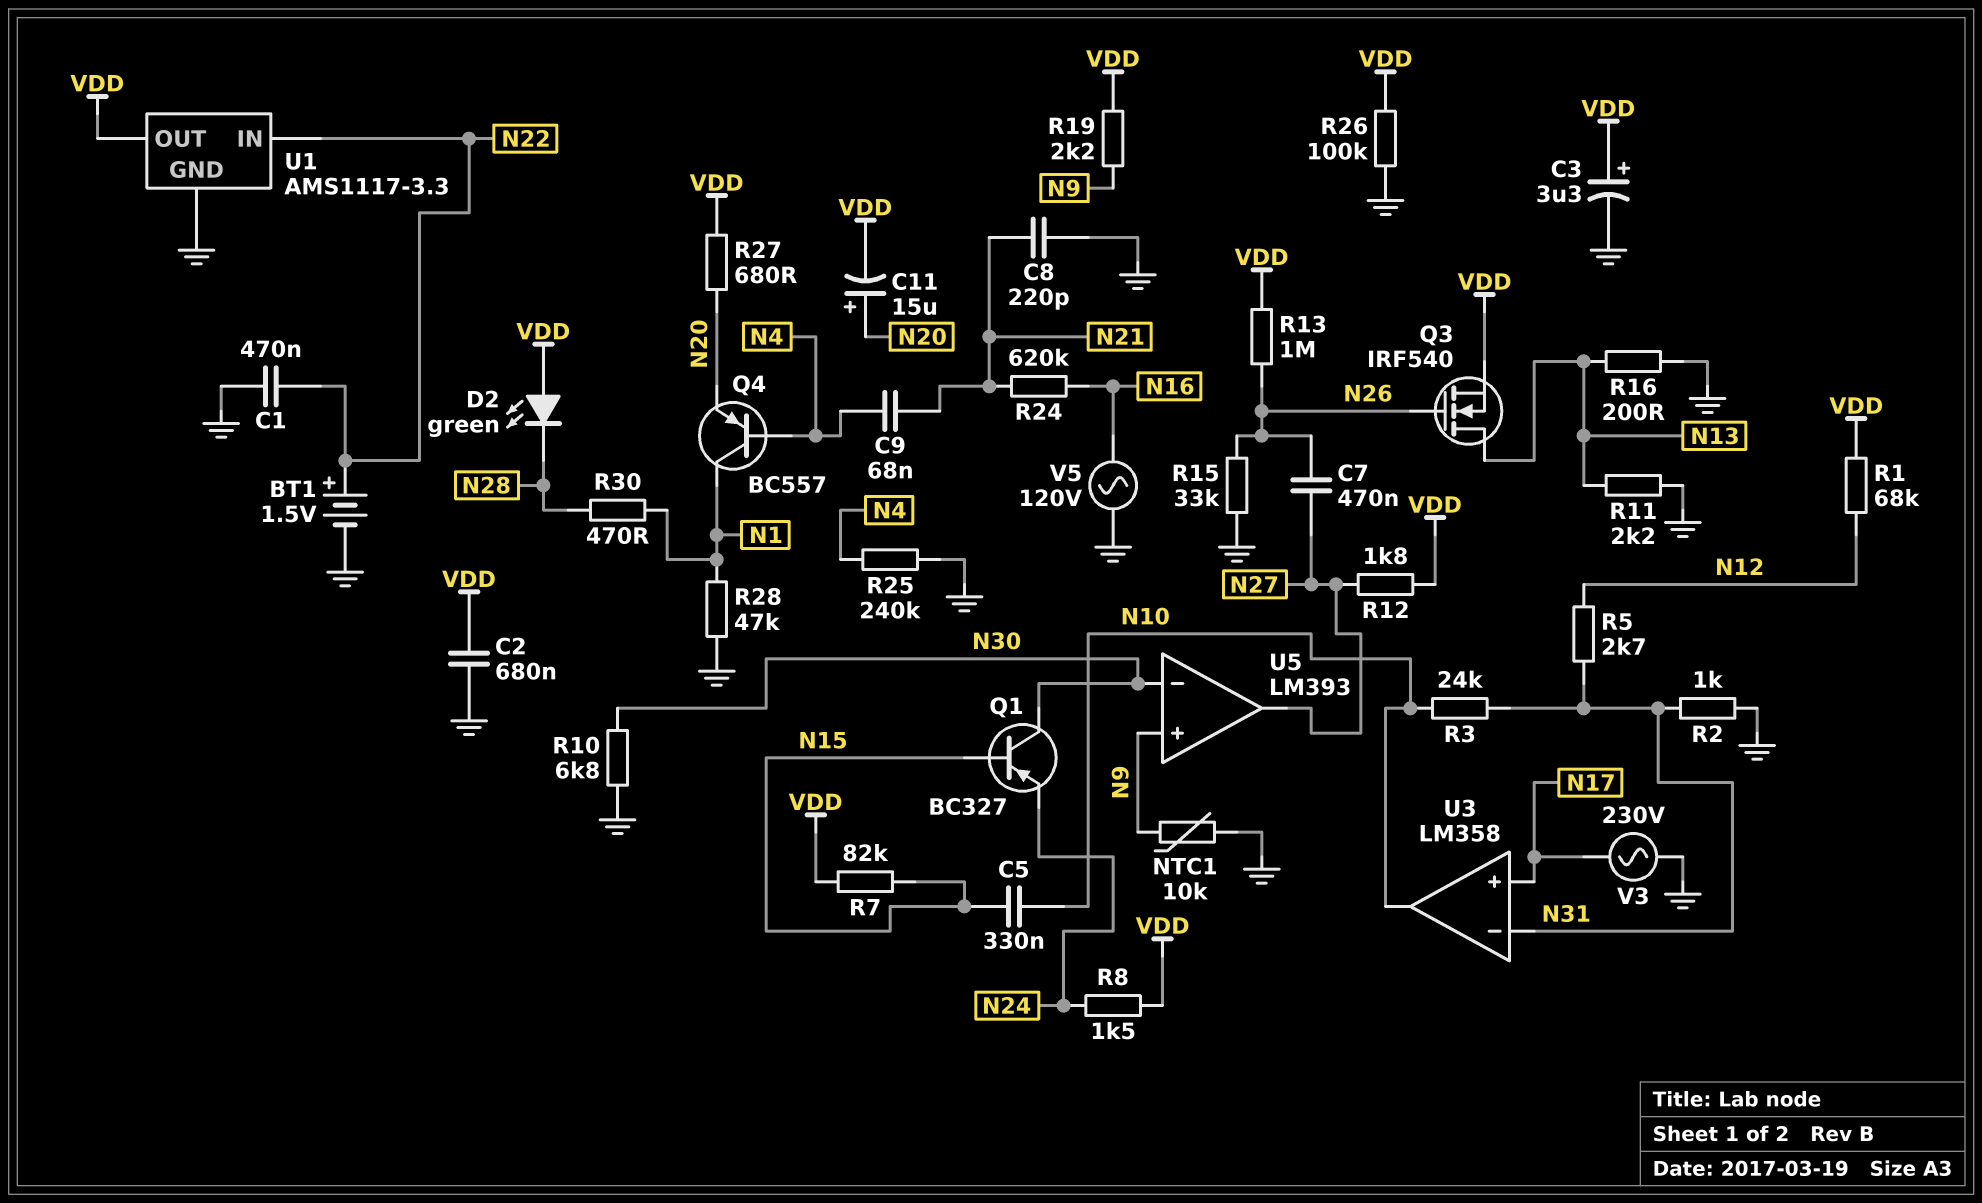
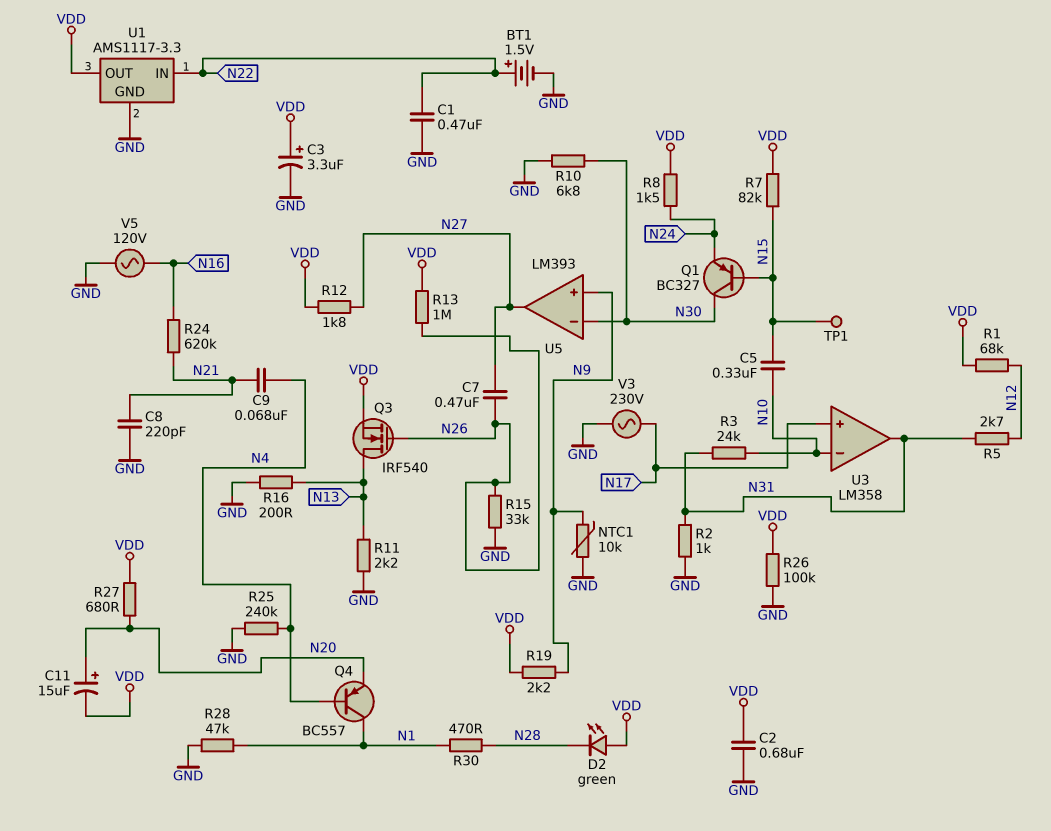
TP1: none -> test point (N15)
U3 pin in-: N31 -> N10
U3 pin out: N10 -> N31

